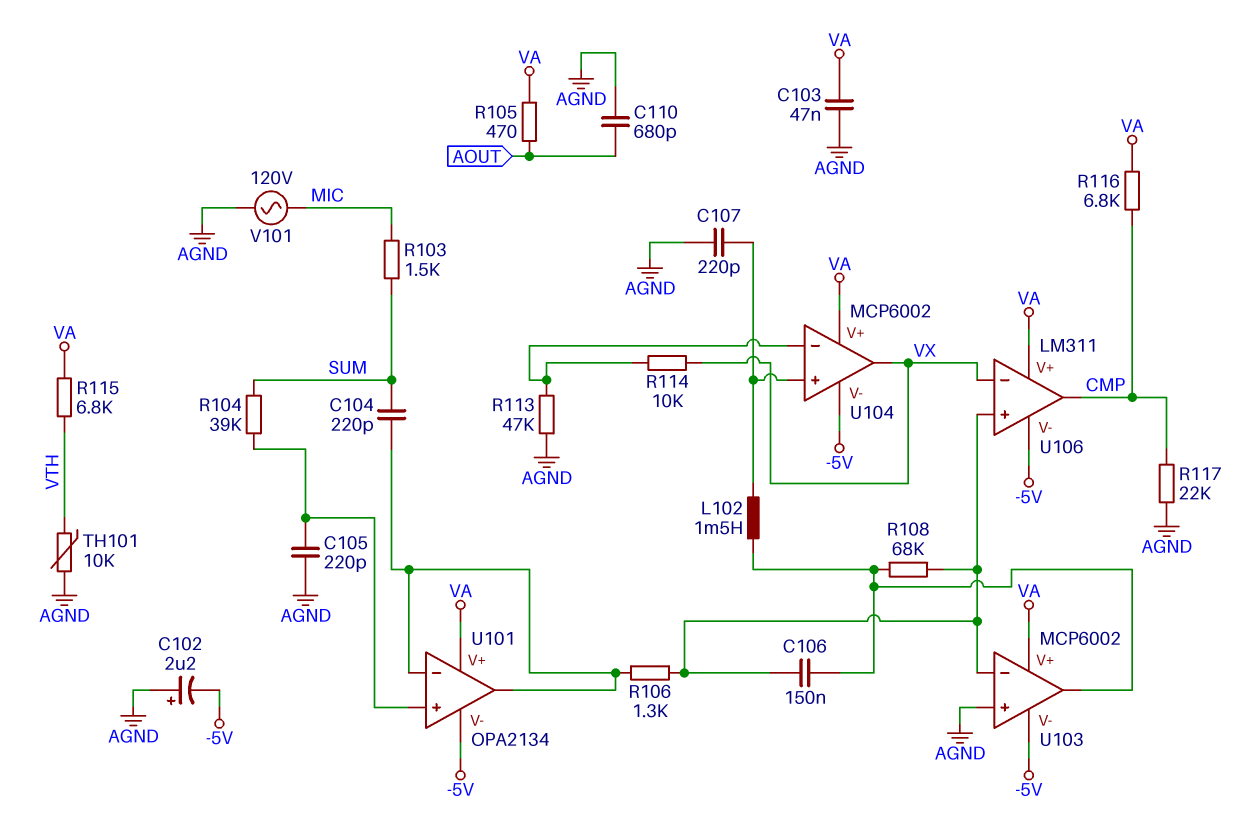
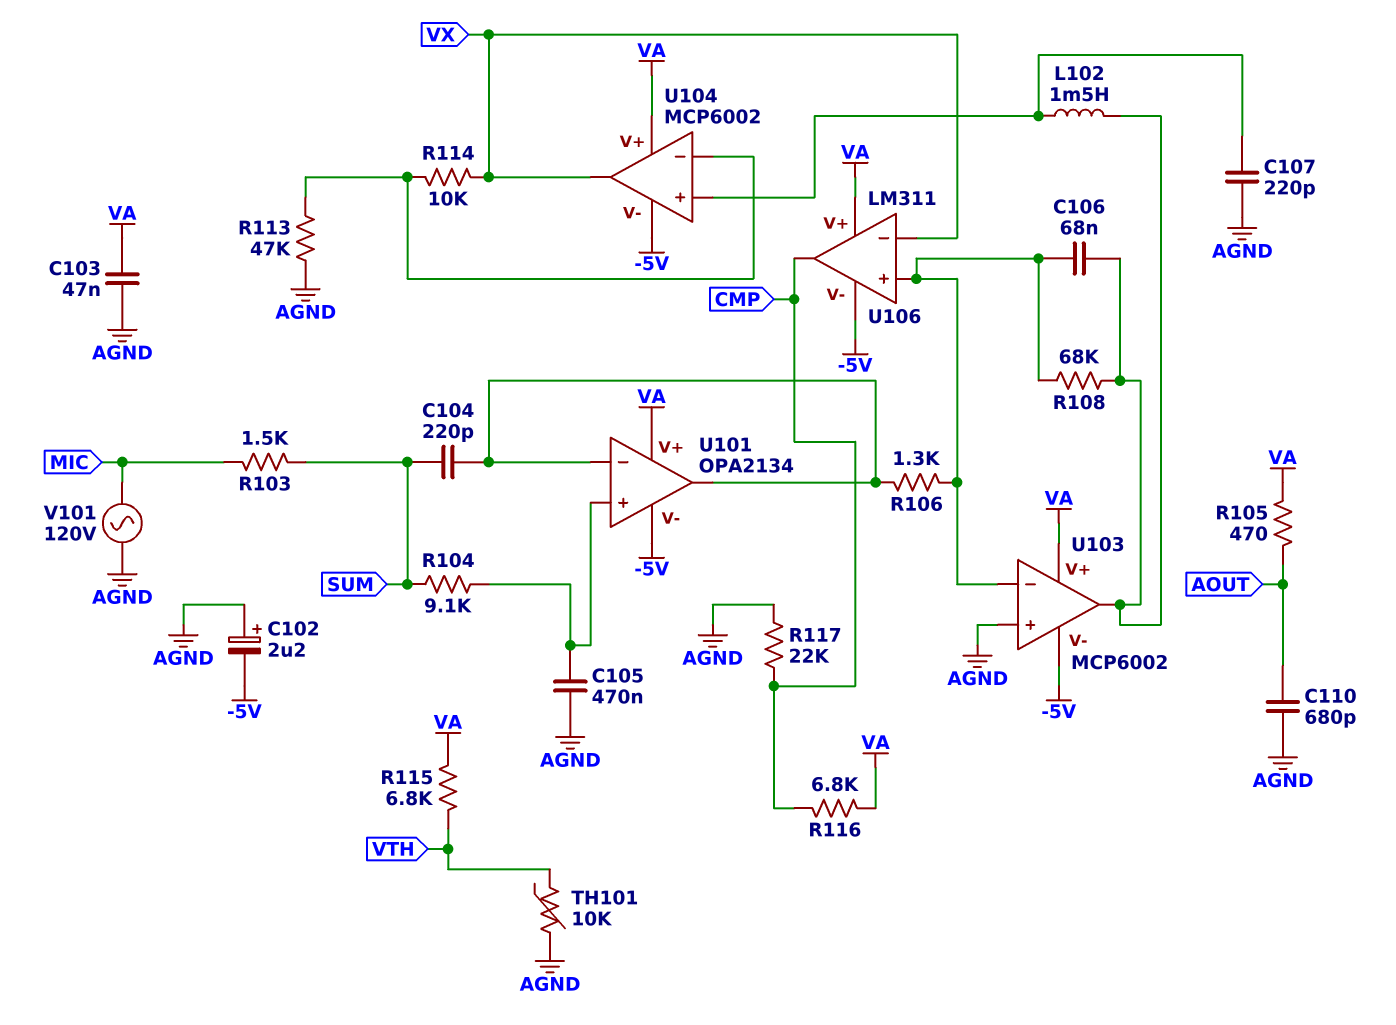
C105: 220pF (AGND, U101/in+) -> 470nF (AGND, U101/in+)
C106: 150nF (U103/in-, U103/out) -> 68nF (U103/in-, U103/out)
R104: 39k (SUM, U101/in+) -> 9.1k (SUM, U101/in+)

